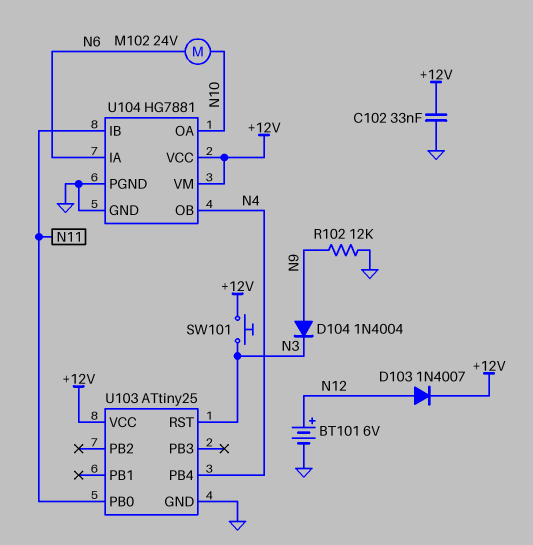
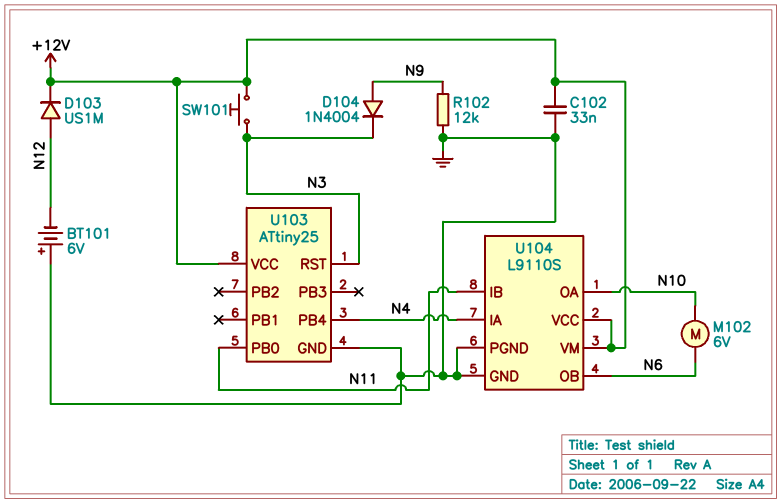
BT101: 6V (plus N12, minus GND) -> 6V (plus GND, minus N12)
D103: diode 1N4007 (A N12, K +12V) -> diode US1M (A N12, K +12V)
M102: motor 24V (N6, N10) -> motor 6V (N6, N10)
U104: HG7881 -> L9110S
U104 pin IA: N6 -> N4
U104 pin OB: N4 -> N6

